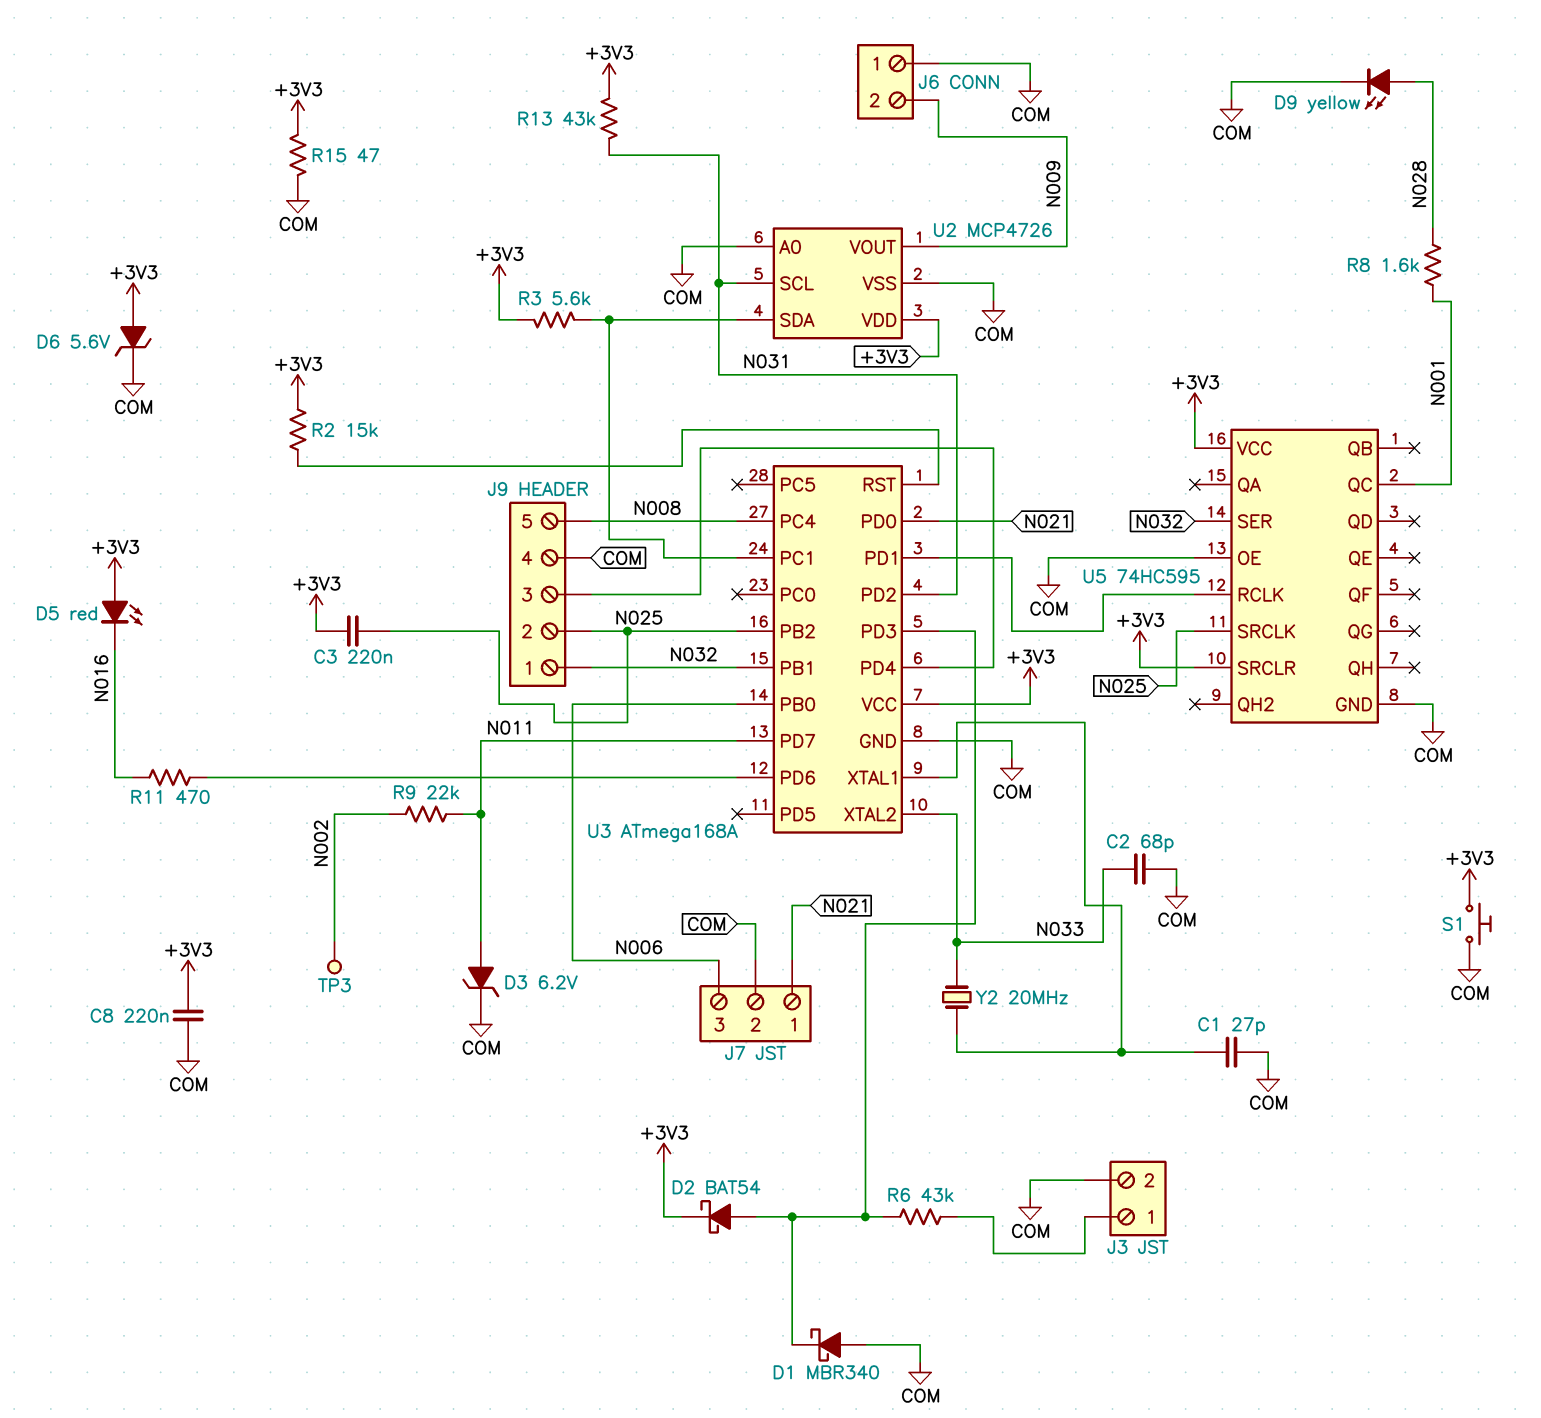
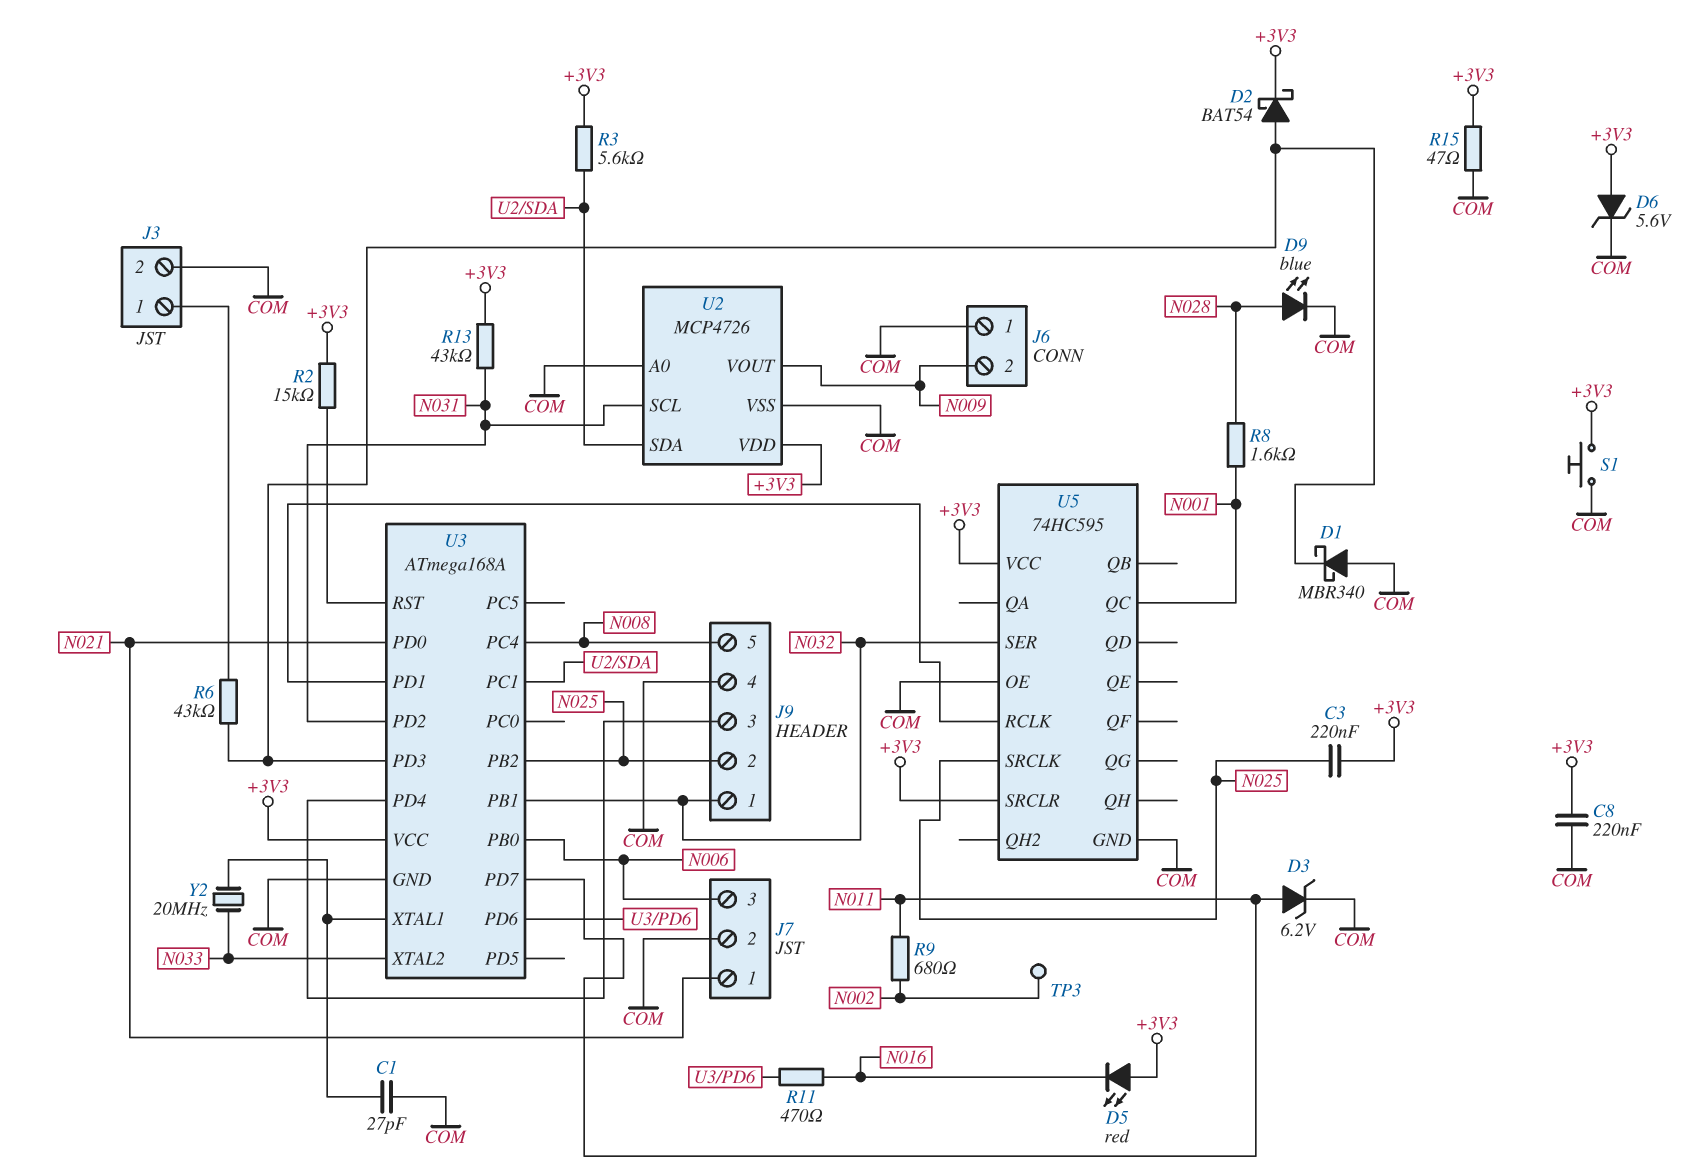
C2: 68pF (COM, N033) -> none
D9: LED yellow (A N028, K COM) -> LED blue (A N028, K COM)
R9: 22k (N002, N011) -> 680 (N002, N011)

